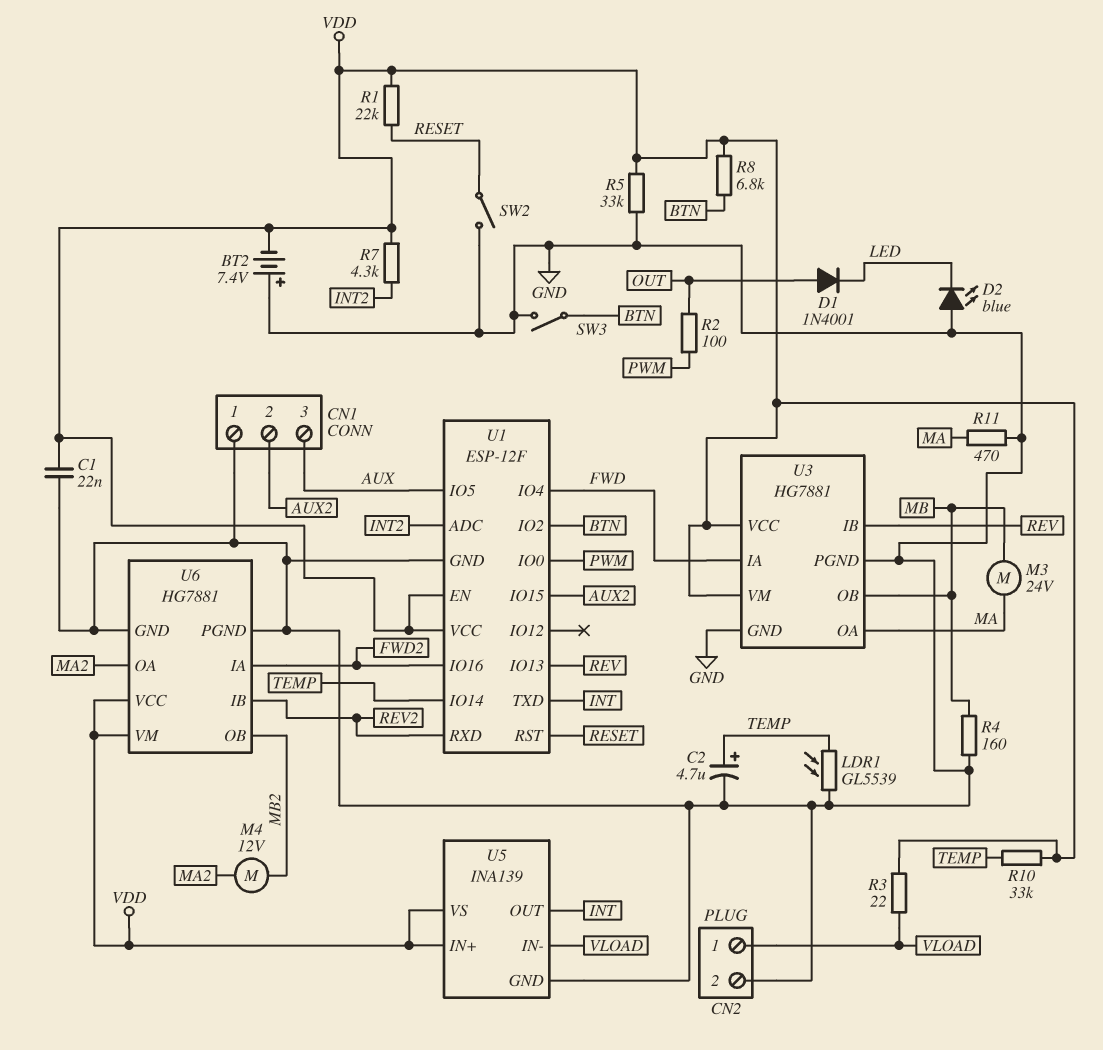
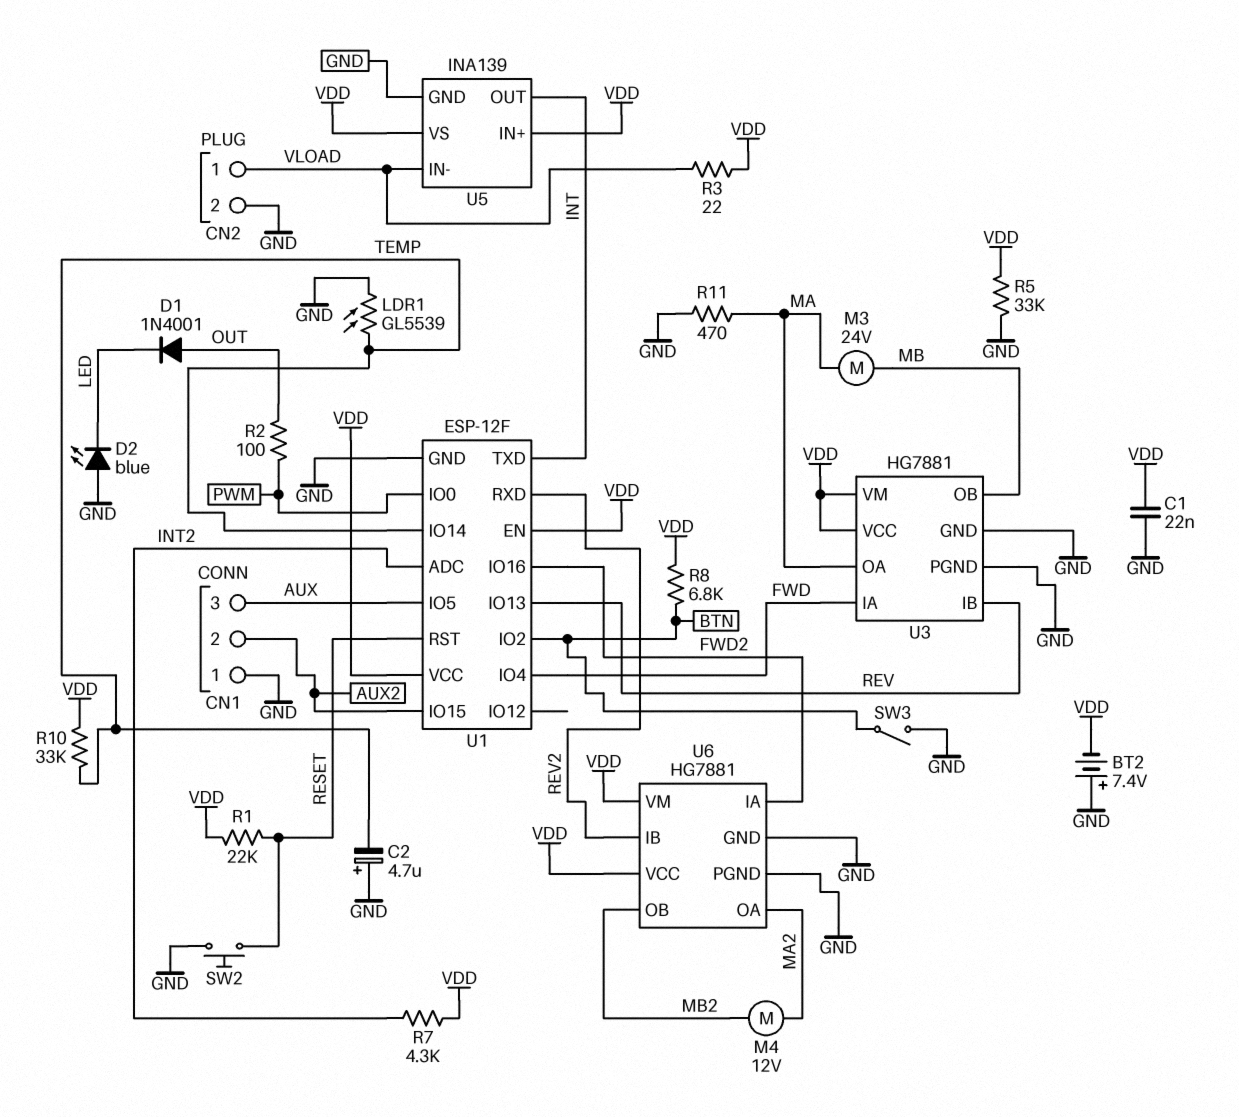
C2: 4.7uF (plus TEMP, minus GND) -> 4.7uF (plus GND, minus TEMP)
R4: 160 (GND, MB) -> none
SW2: switch (GND, RESET) -> button (GND, RESET)

